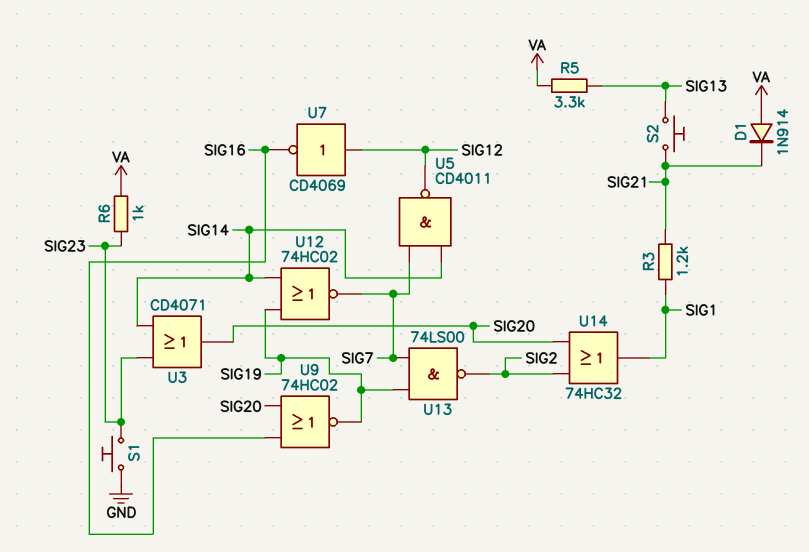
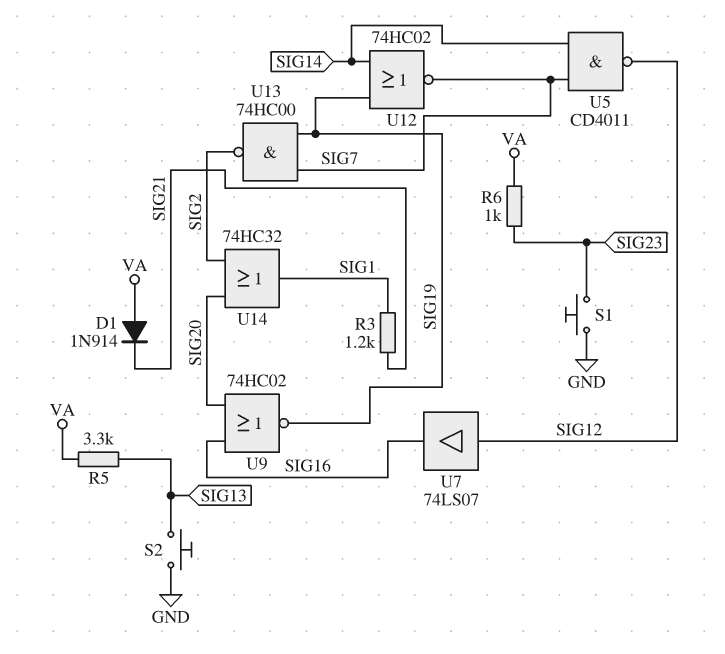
S2: button (SIG13, SIG21) -> button (GND, SIG13)
U3: OR CD4071 (in SIG14, in SIG23, out SIG20) -> none
U7: NOT CD4069 (in SIG12, out SIG16) -> buffer 74LS07 (in SIG12, out SIG16)
U13: NAND 74LS00 (in SIG7, in SIG19, out SIG2) -> NAND 74HC00 (in SIG7, in SIG19, out SIG2)

